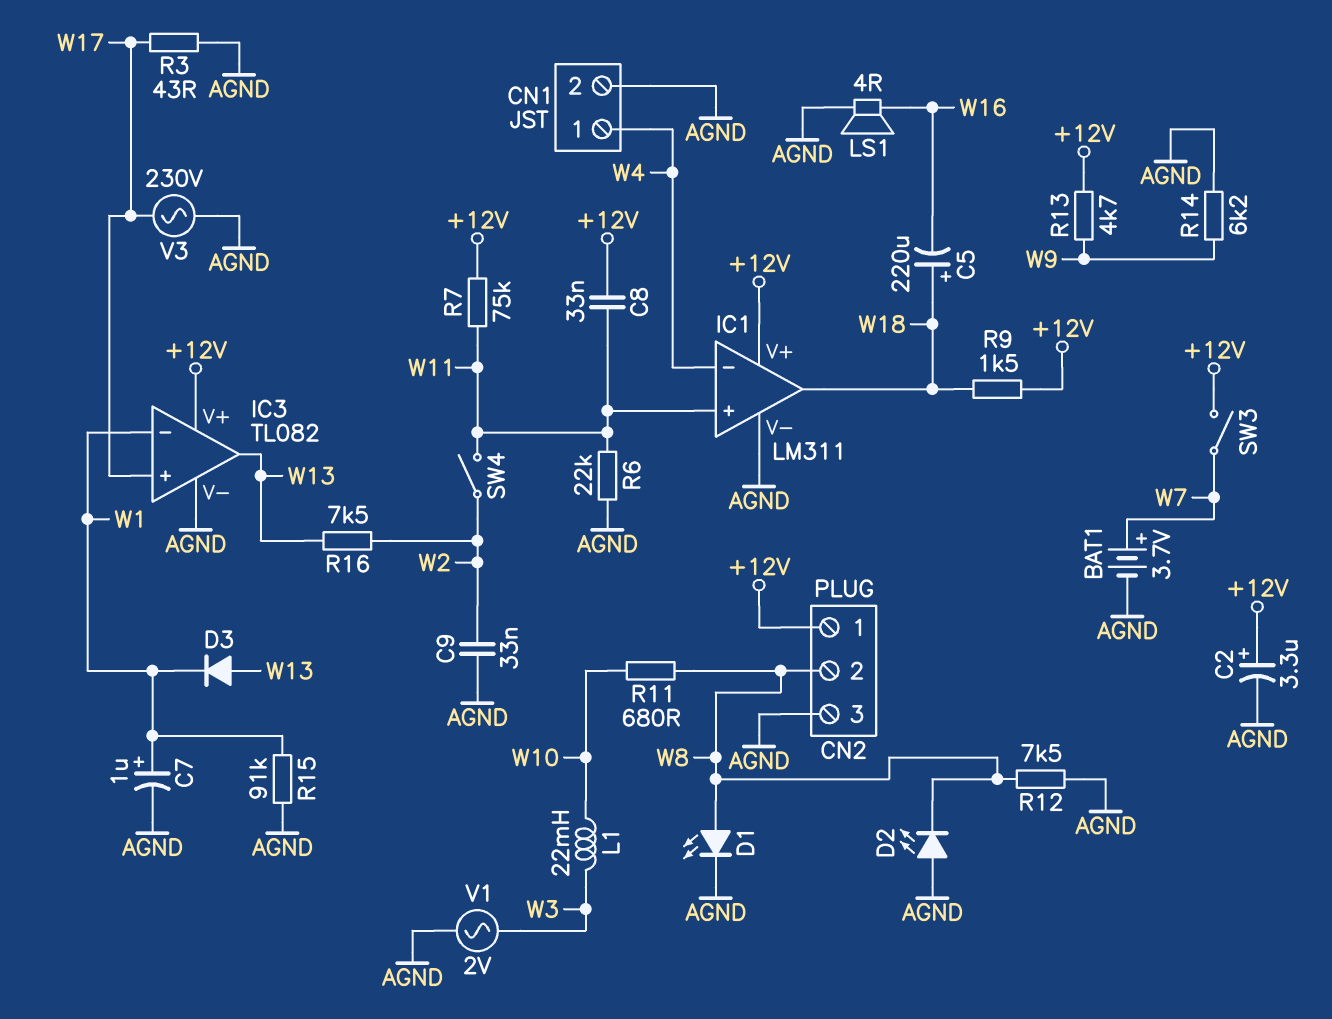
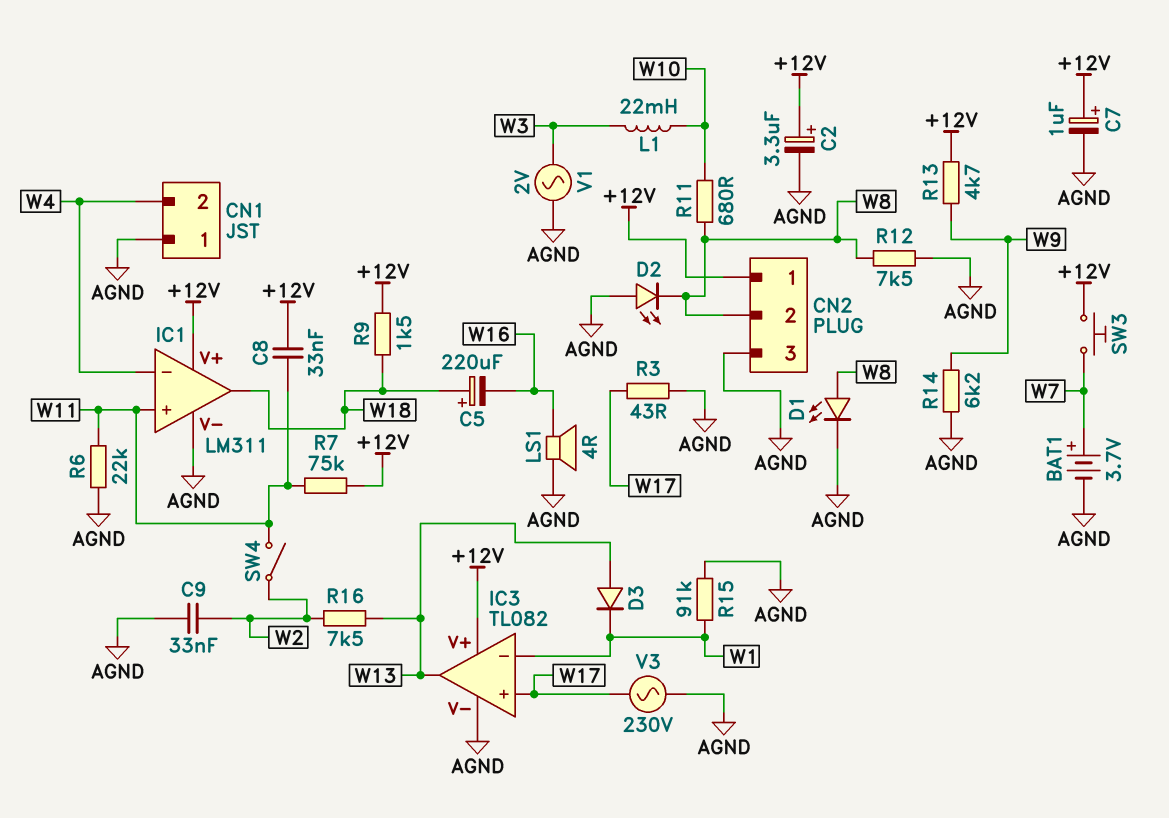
C7: 1uF (plus W1, minus AGND) -> 1uF (plus +12V, minus AGND)
CN1 pin 1: W4 -> AGND
CN1 pin 2: AGND -> W4
SW3: switch (+12V, W7) -> button (+12V, W7)

